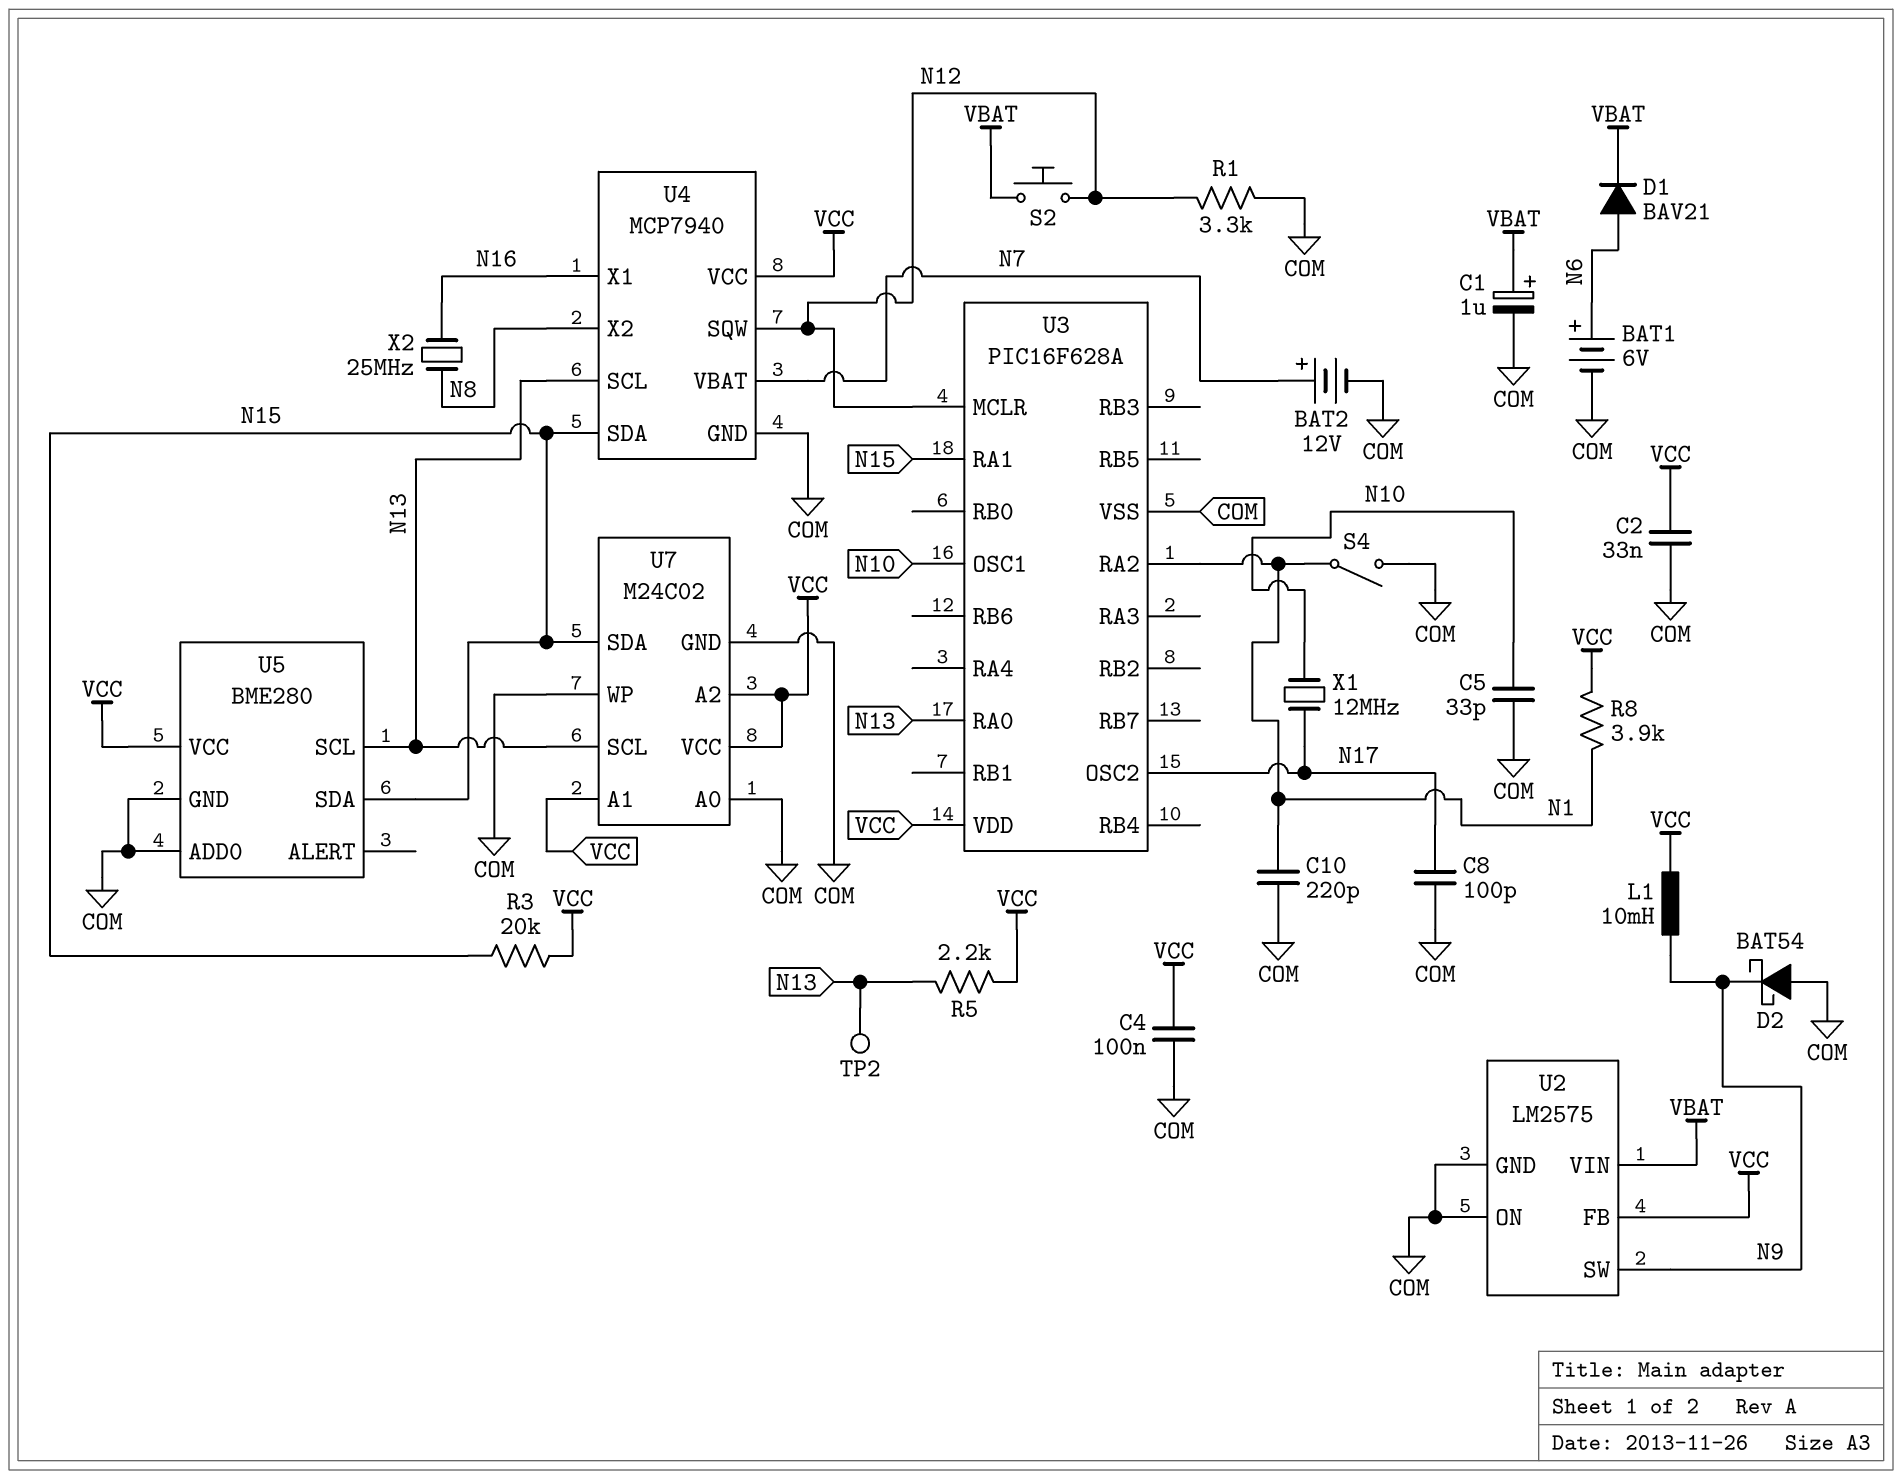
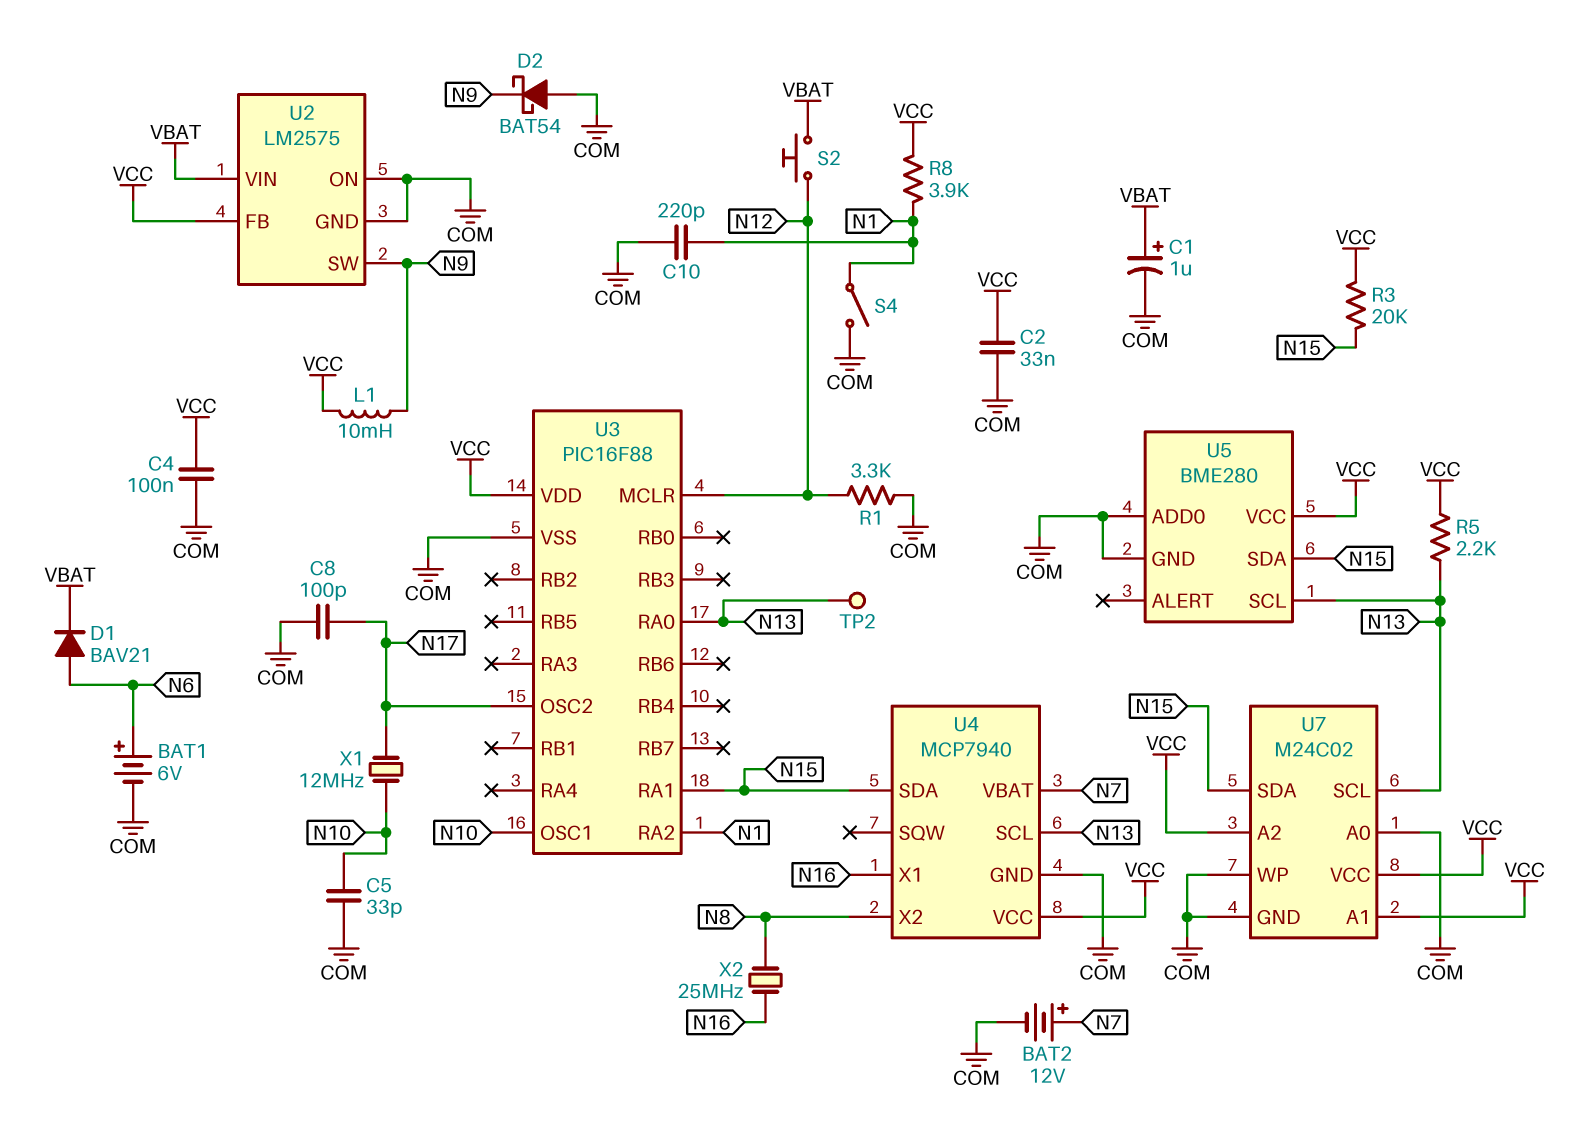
U3: PIC16F628A -> PIC16F88
U4 pin SQW: N12 -> none

